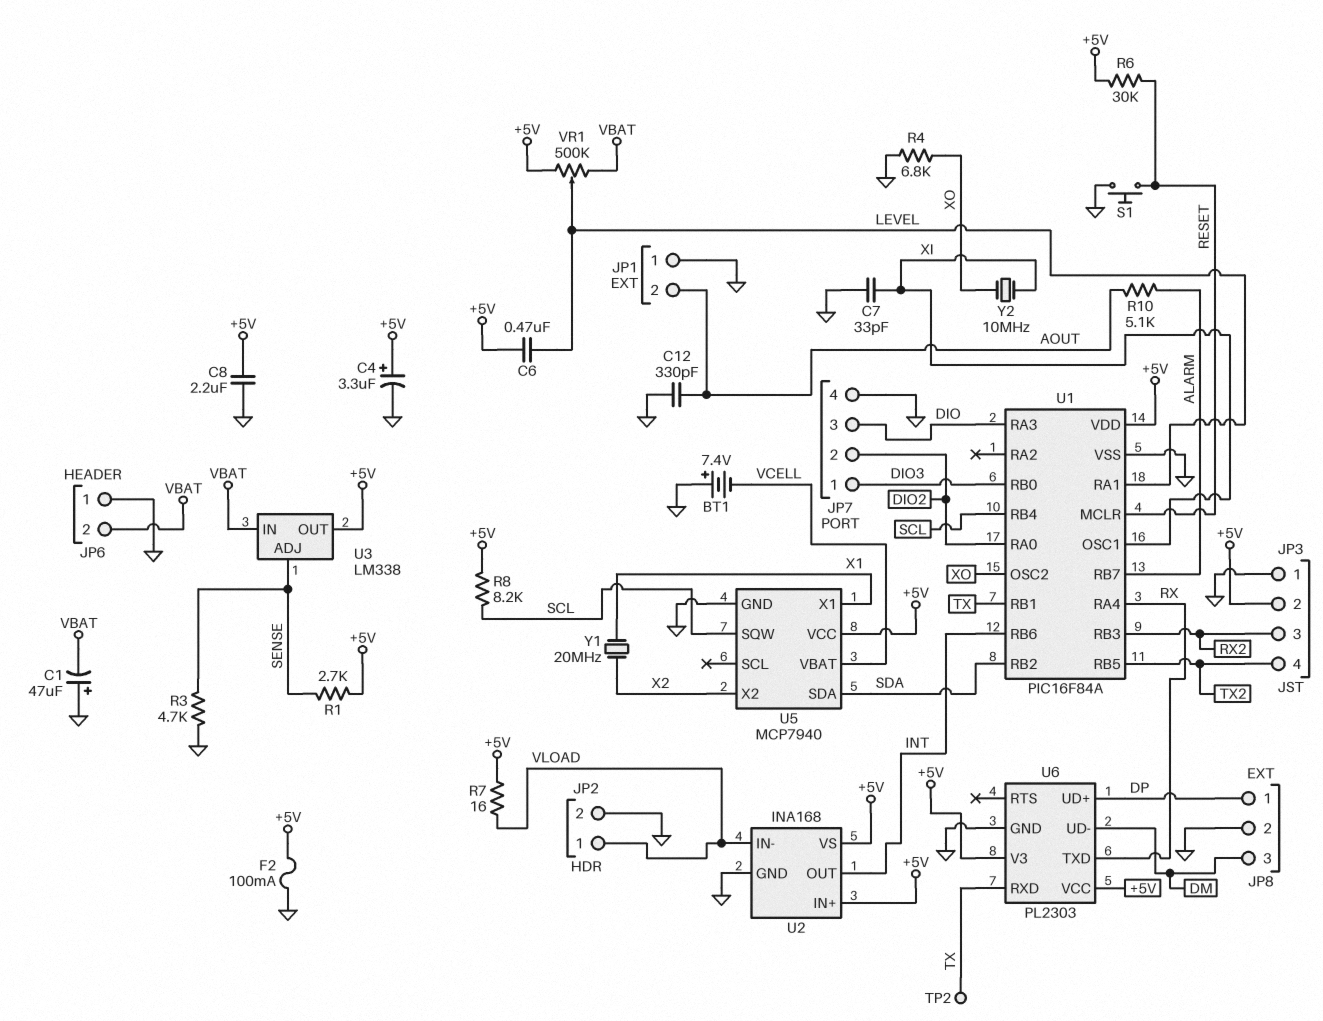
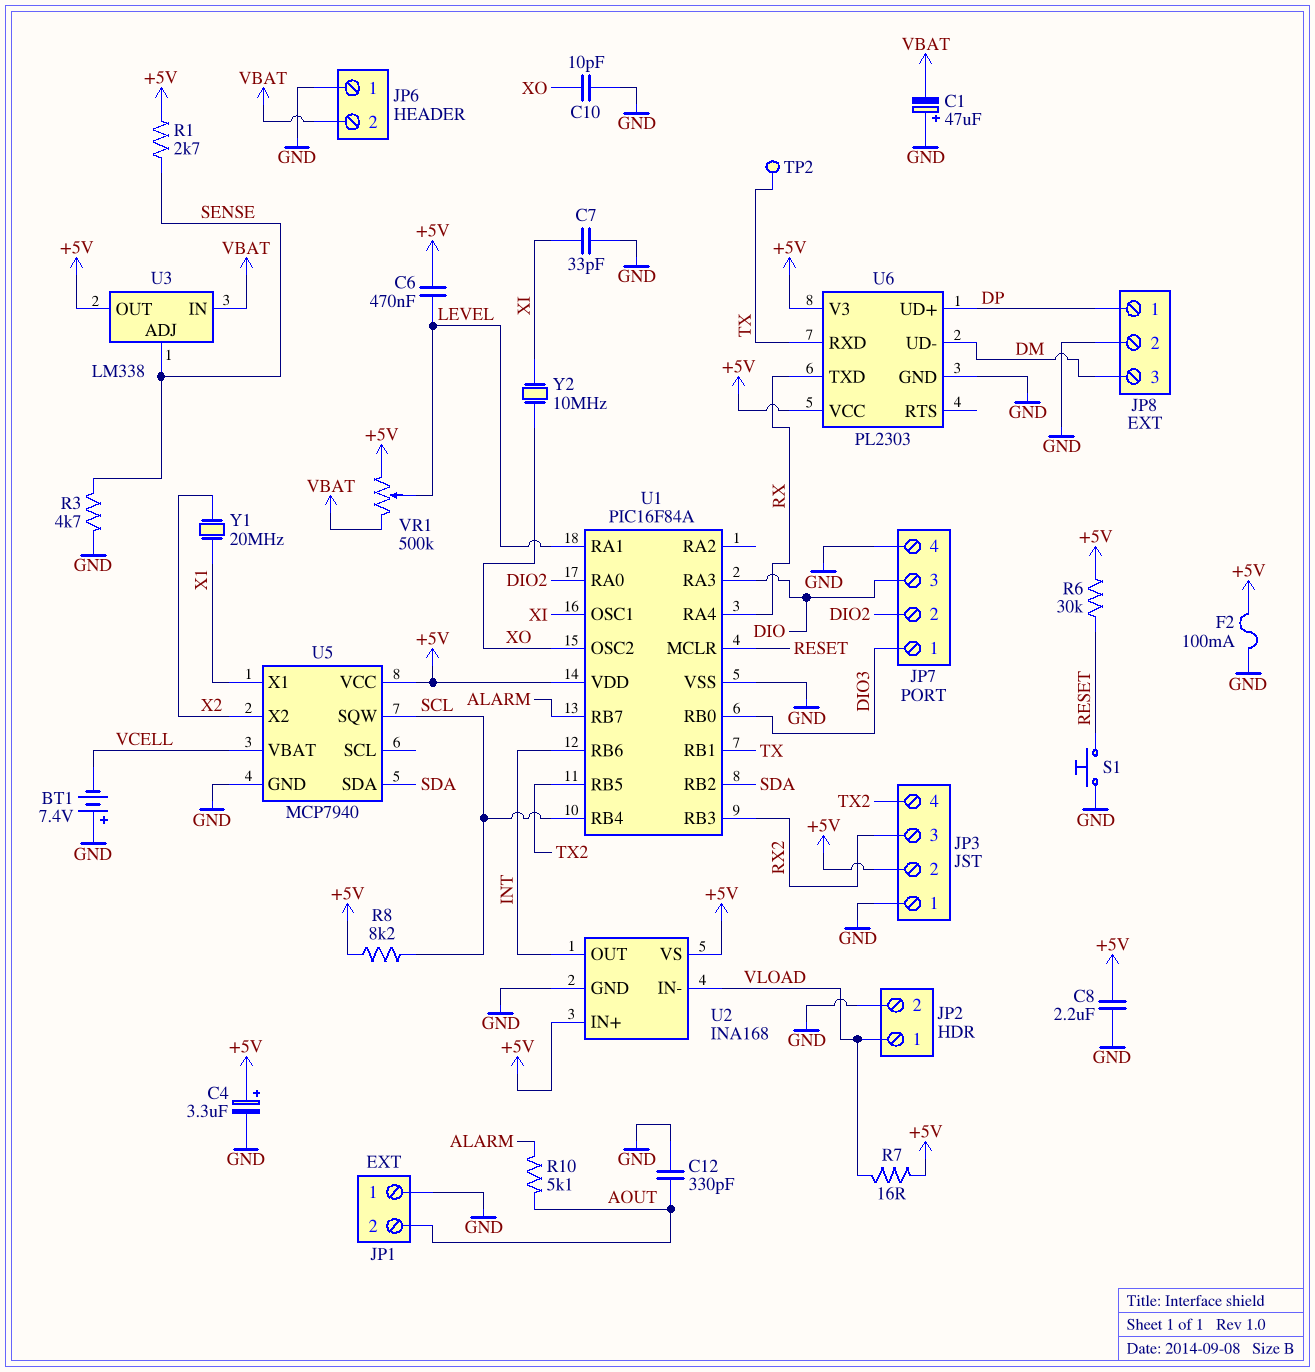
C10: none -> 10pF (GND, XO)
R4: 6.8k (GND, XO) -> none

